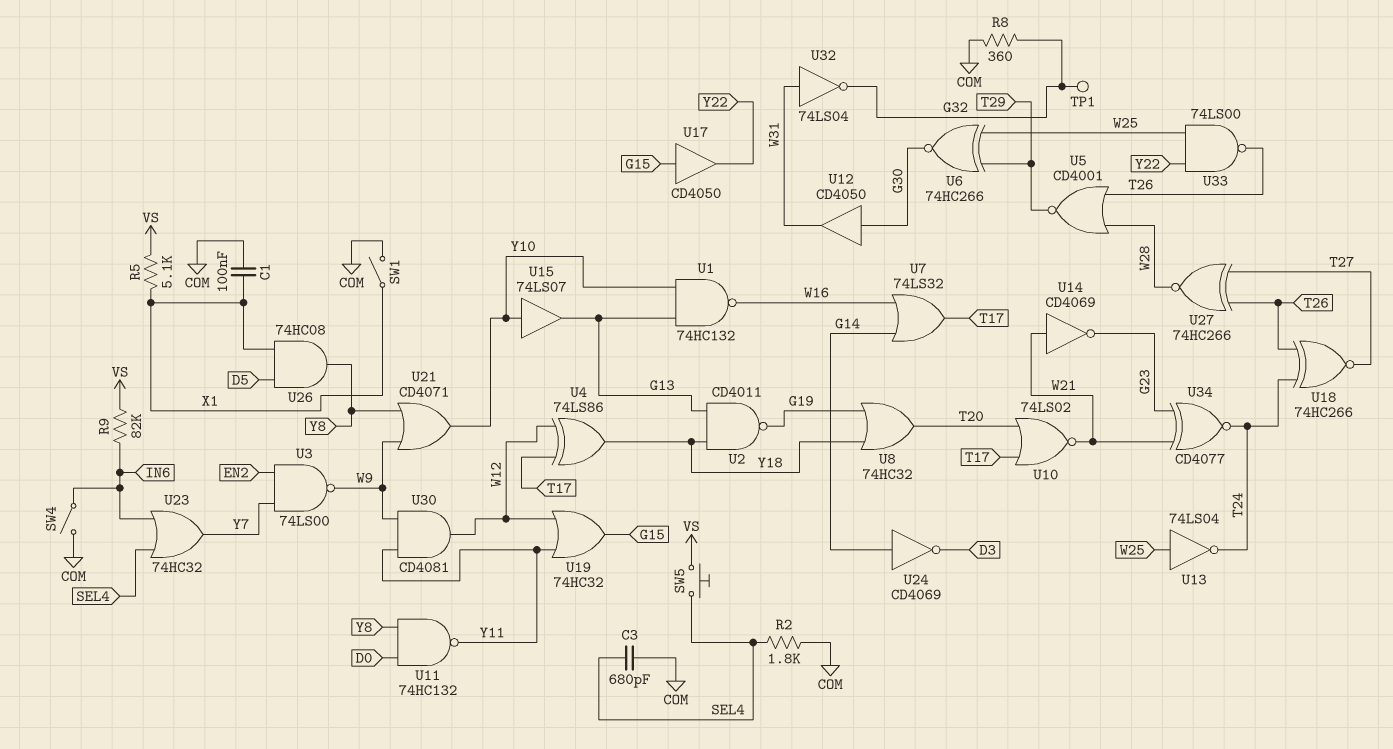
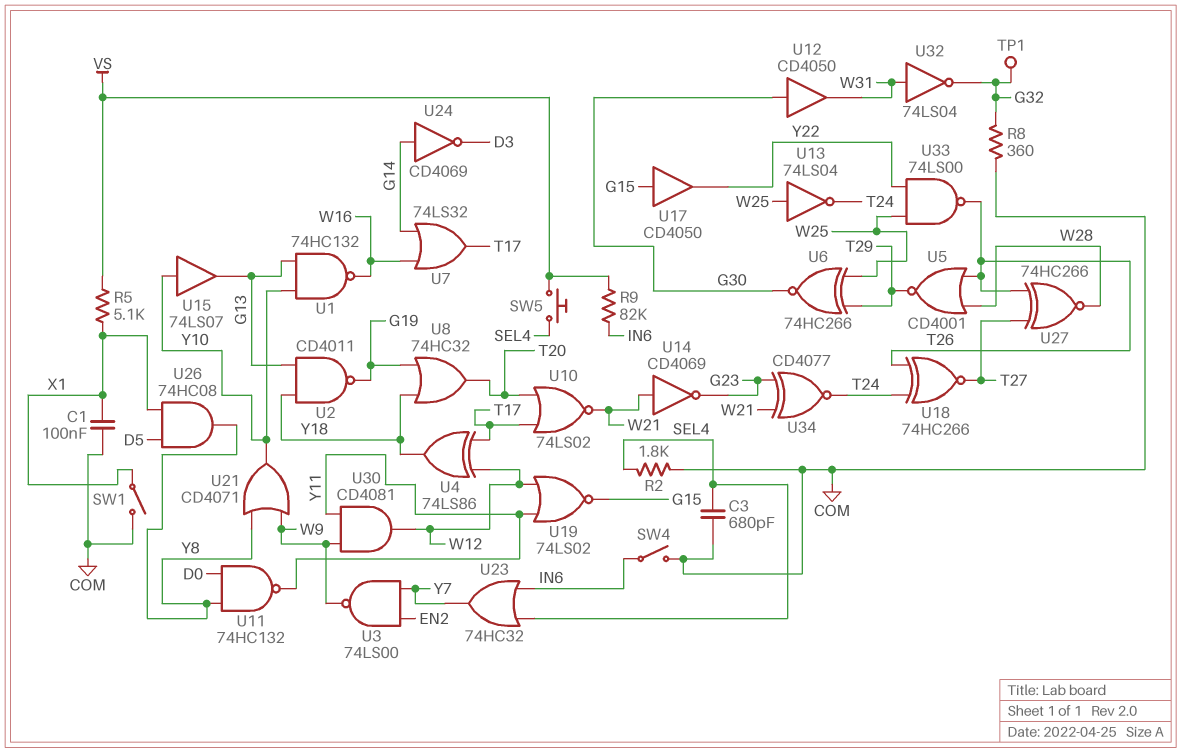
U19: OR 74HC32 (in W12, in Y11, out G15) -> NOR 74LS02 (in W12, in Y11, out G15)

